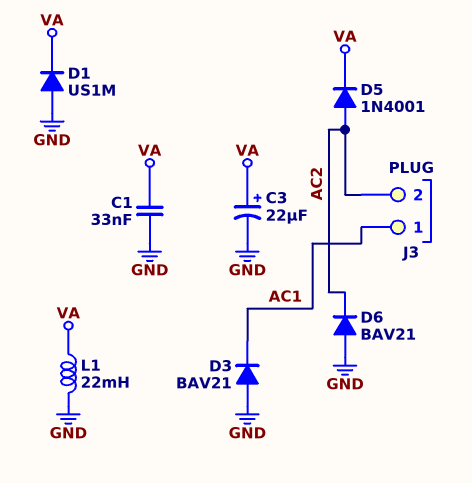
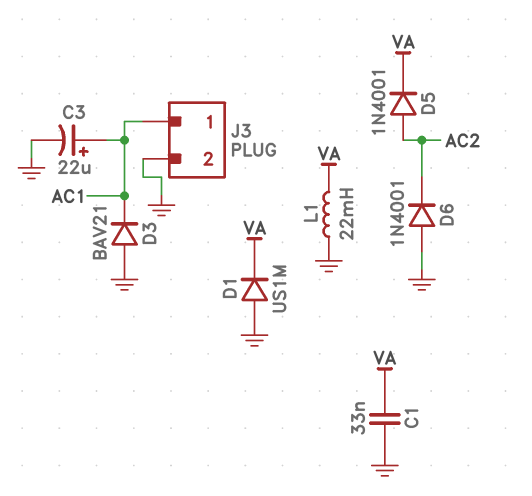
C3: 22uF (plus VA, minus GND) -> 22uF (plus AC1, minus GND)
D6: diode BAV21 (A GND, K AC2) -> diode 1N4001 (A GND, K AC2)
J3 pin 2: AC2 -> GND

